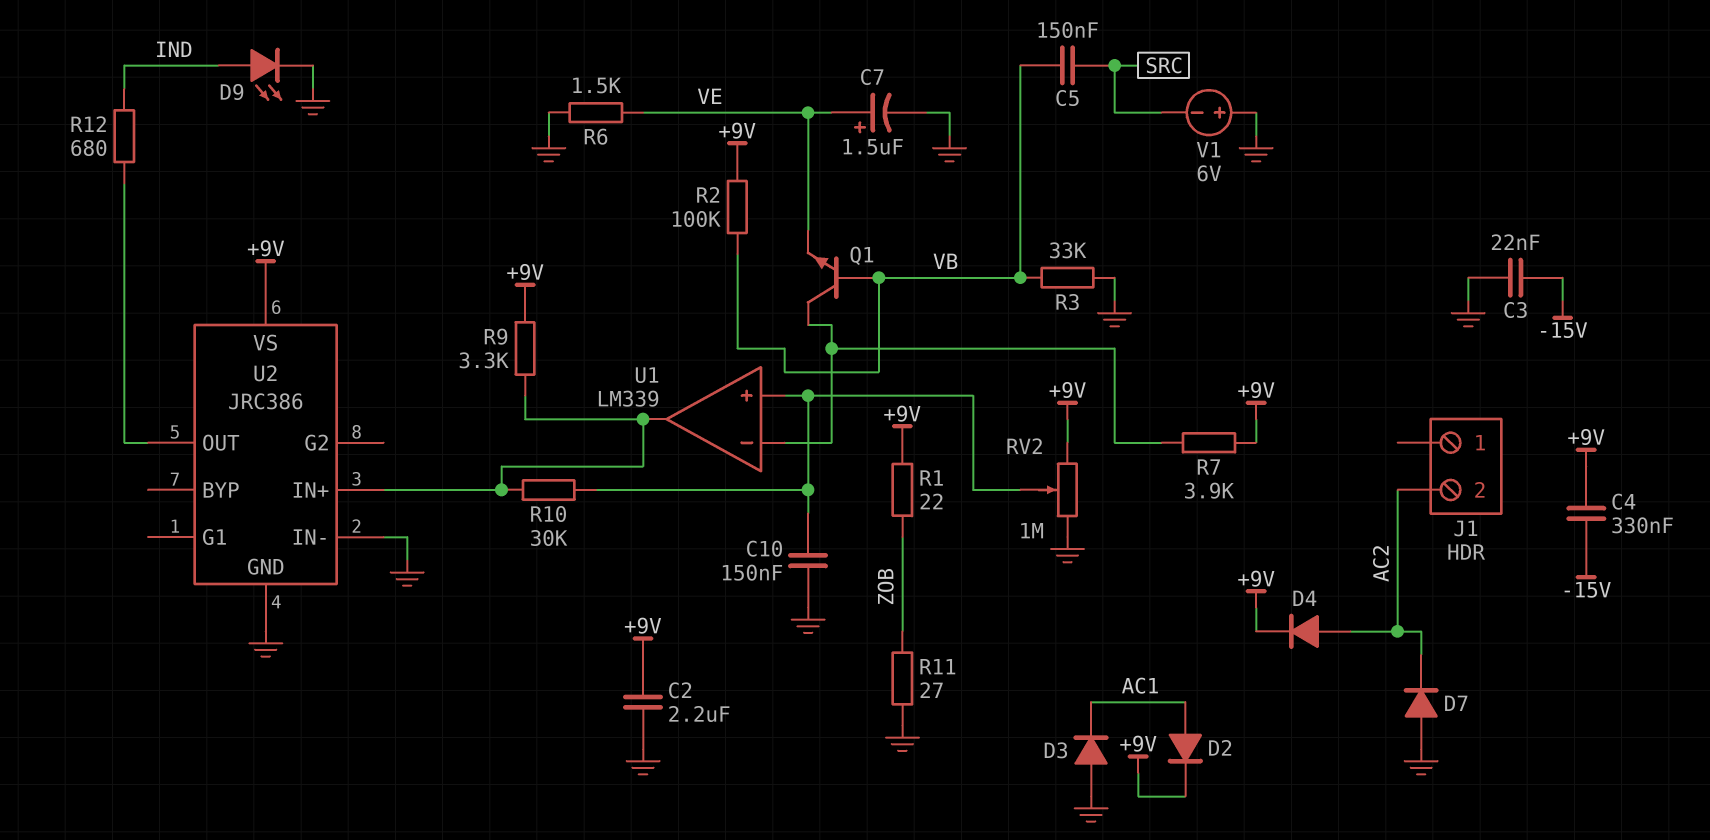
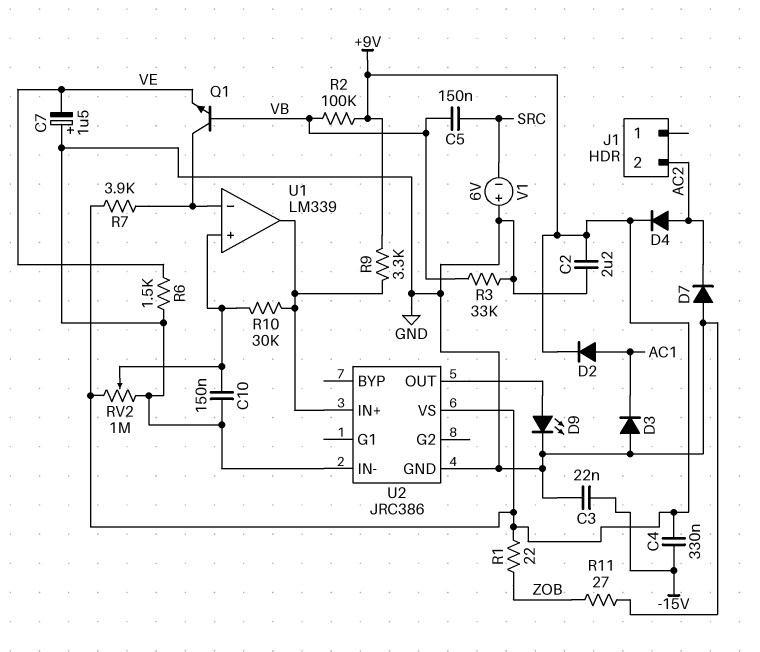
C7: 1.5uF (plus VE, minus GND) -> 1.5uF (plus GND, minus VE)
D9: LED (A IND, K GND) -> LED (A U2/OUT, K GND)
R12: 680 (IND, U2/OUT) -> none

